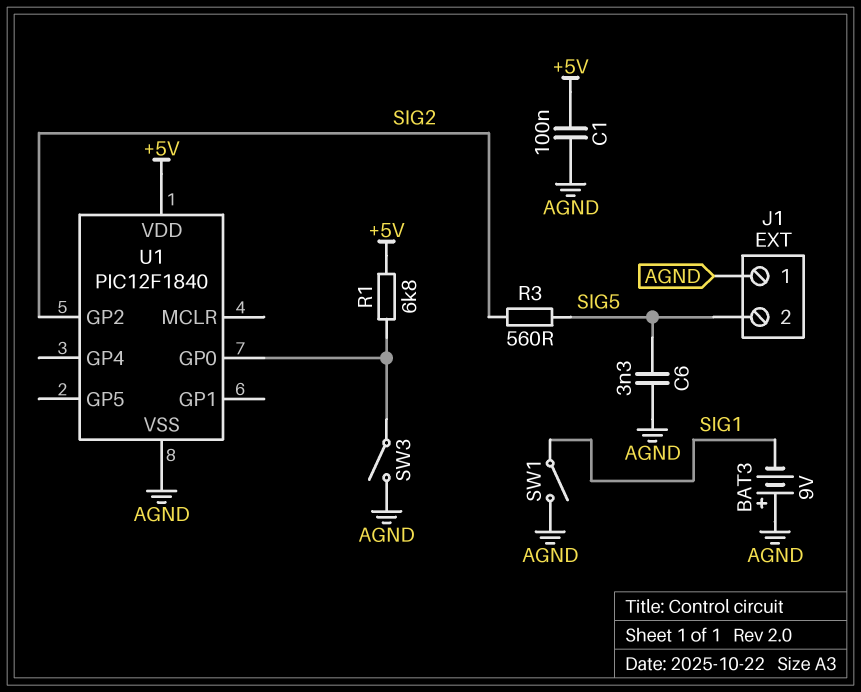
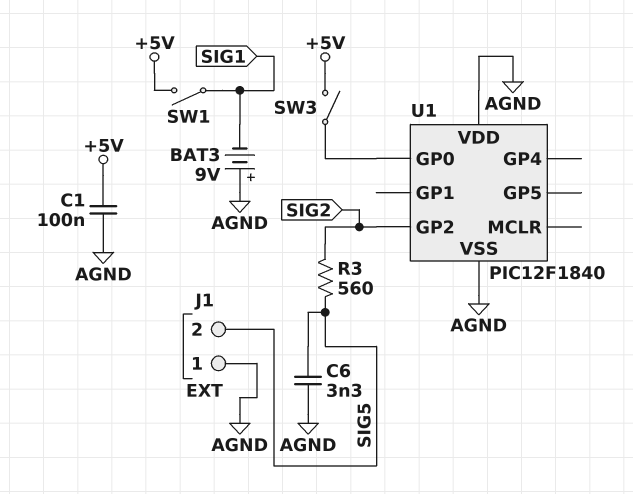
R1: 6.8k (+5V, U1/GP0) -> none
SW1: switch (AGND, SIG1) -> switch (+5V, SIG1)
SW3: switch (AGND, U1/GP0) -> switch (+5V, U1/GP0)
U1 pin VDD: +5V -> AGND

